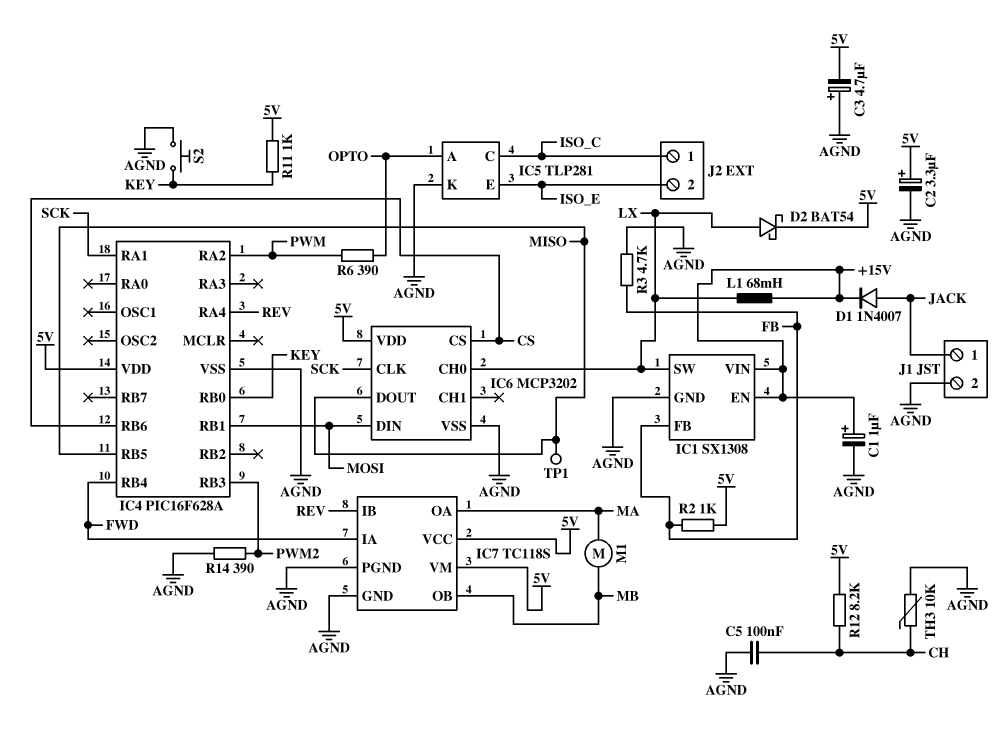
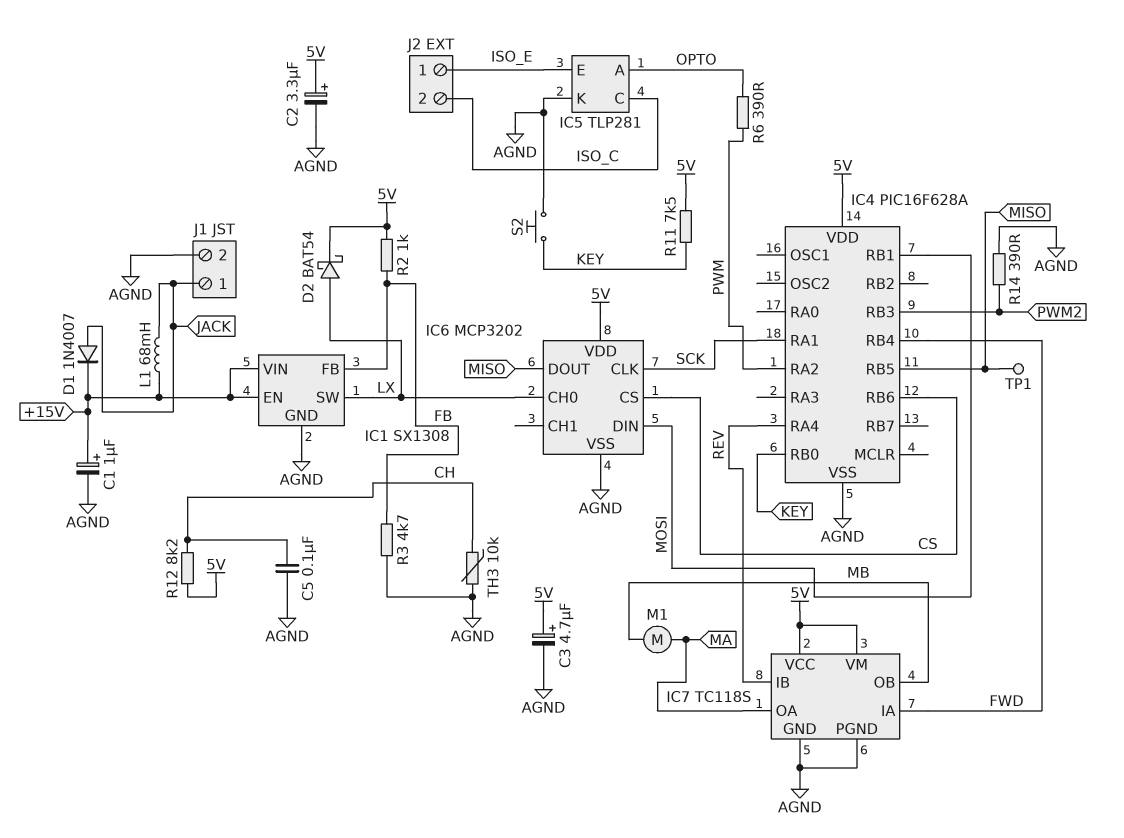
C3: 4.7uF (plus AGND, minus 5V) -> 4.7uF (plus 5V, minus AGND)
J2 pin 1: ISO_C -> ISO_E
J2 pin 2: ISO_E -> ISO_C
L1: 68mH (+15V, LX) -> 68mH (+15V, JACK)
R11: 1k (5V, KEY) -> 7.5k (5V, KEY)

